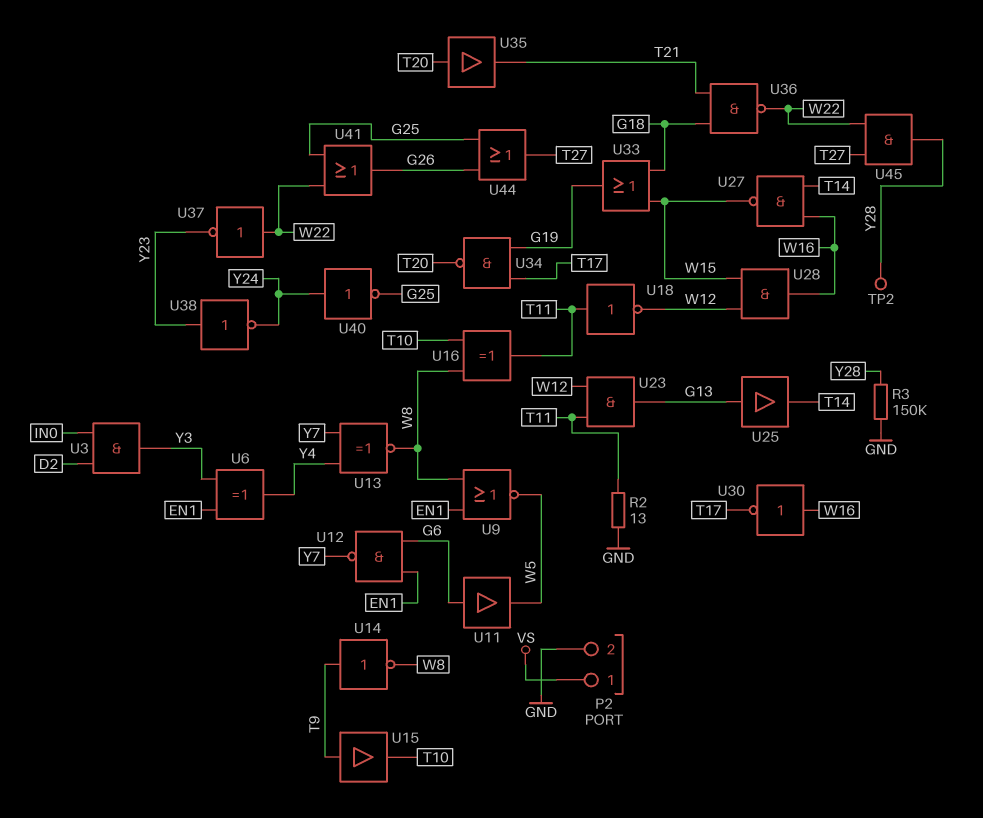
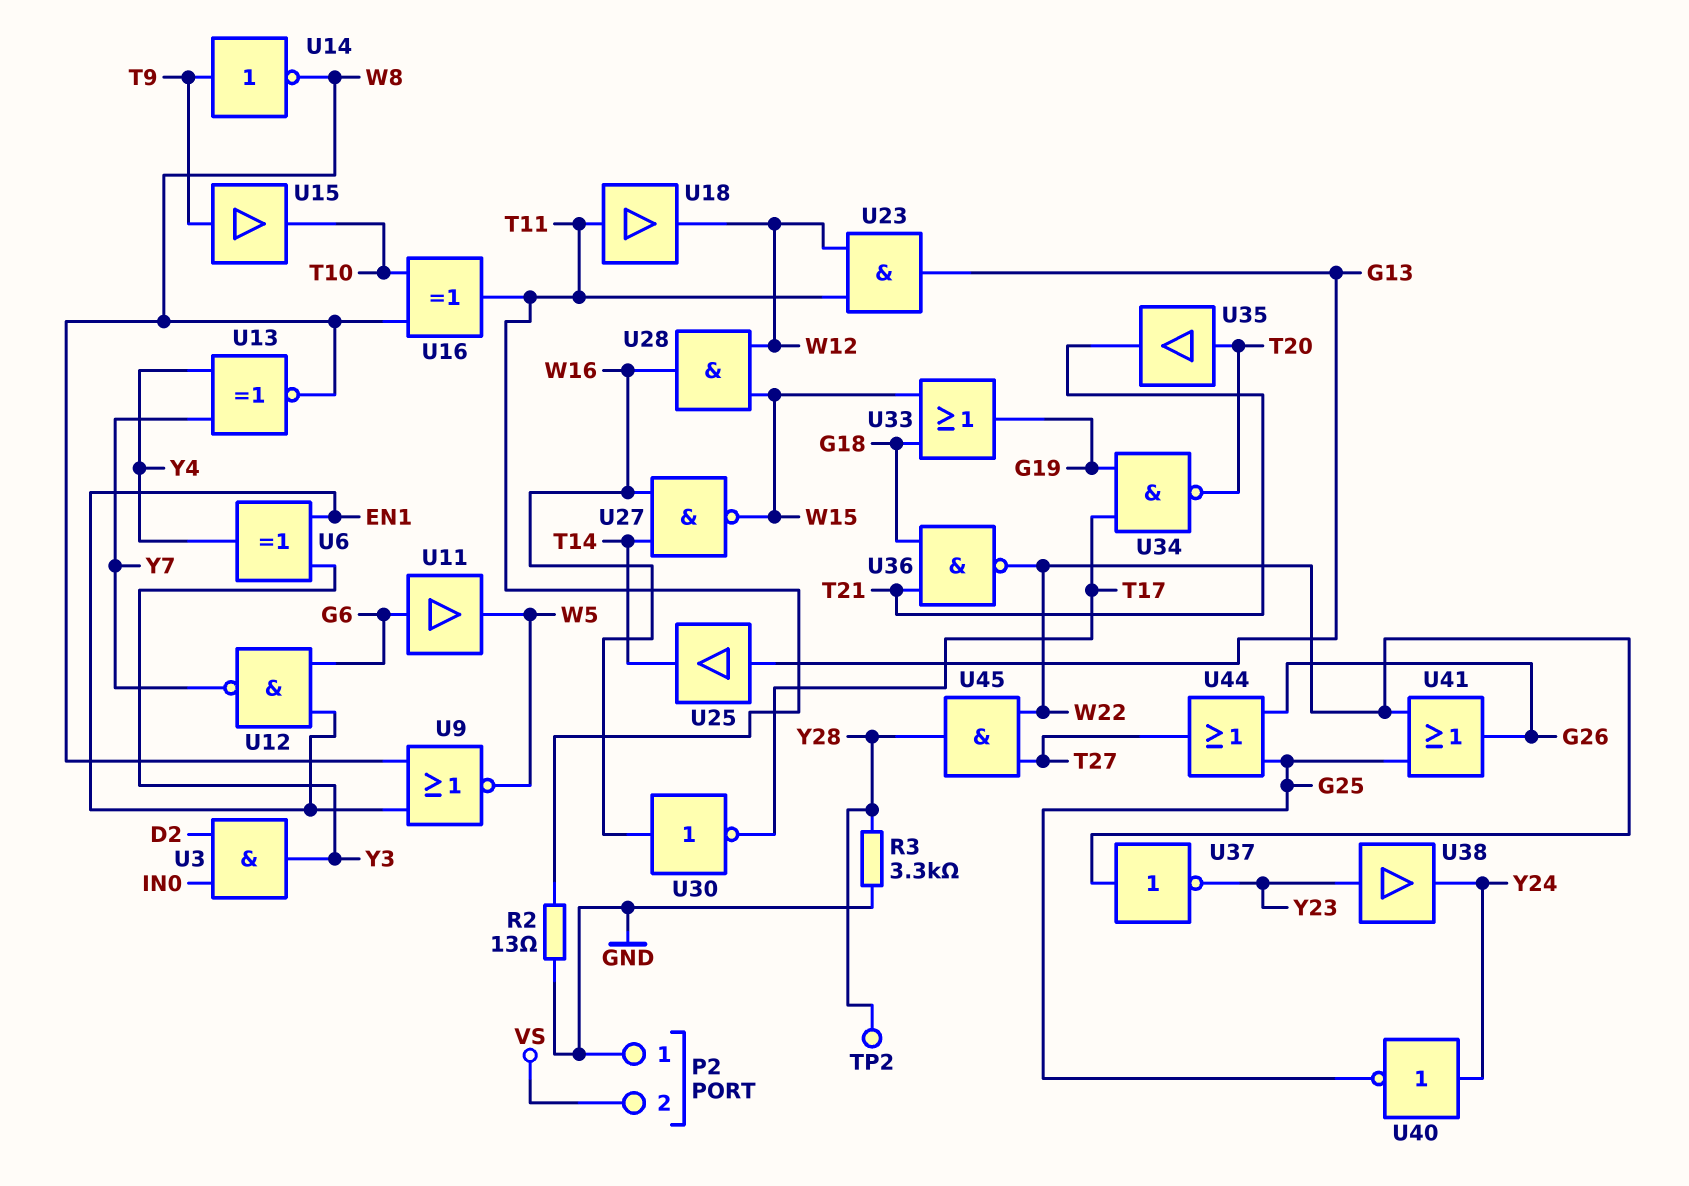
P2 pin 1: VS -> GND
P2 pin 2: GND -> VS
R3: 150k (GND, Y28) -> 3.3k (GND, Y28)
U18: NOT (in T11, out W12) -> buffer (in T11, out W12)
U38: NOT (in Y23, out Y24) -> buffer (in Y23, out Y24)

